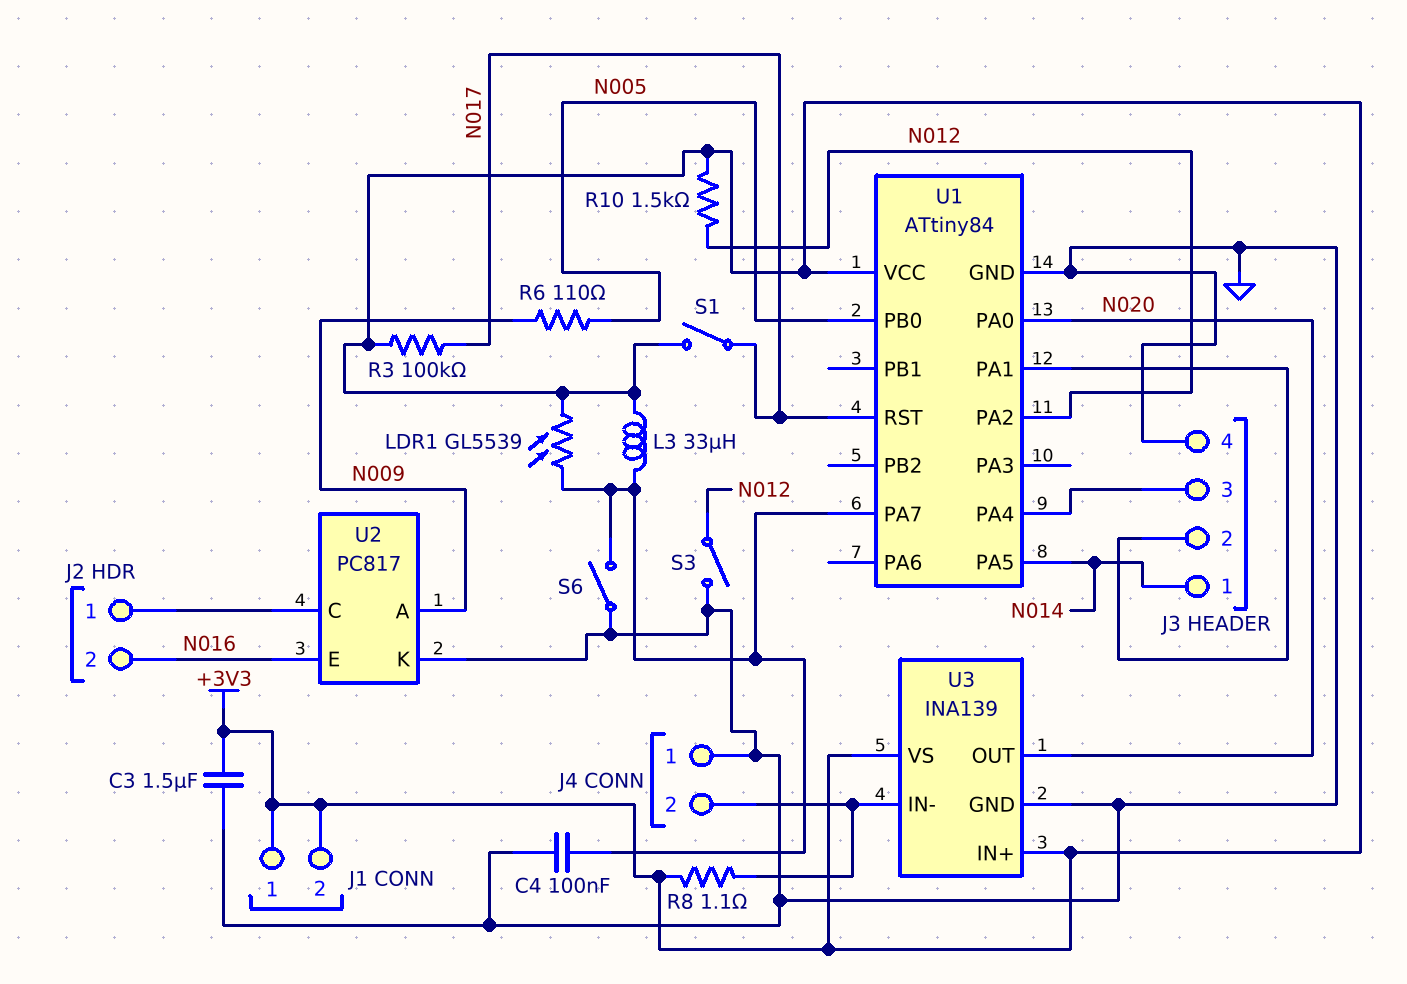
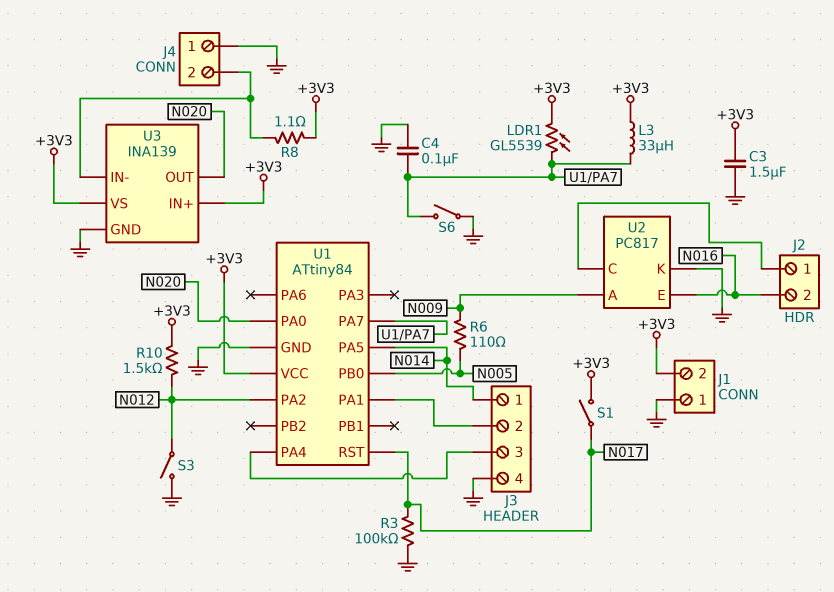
J1 pin 1: +3V3 -> GND
R3: 100k (+3V3, N017) -> 100k (GND, N017)

